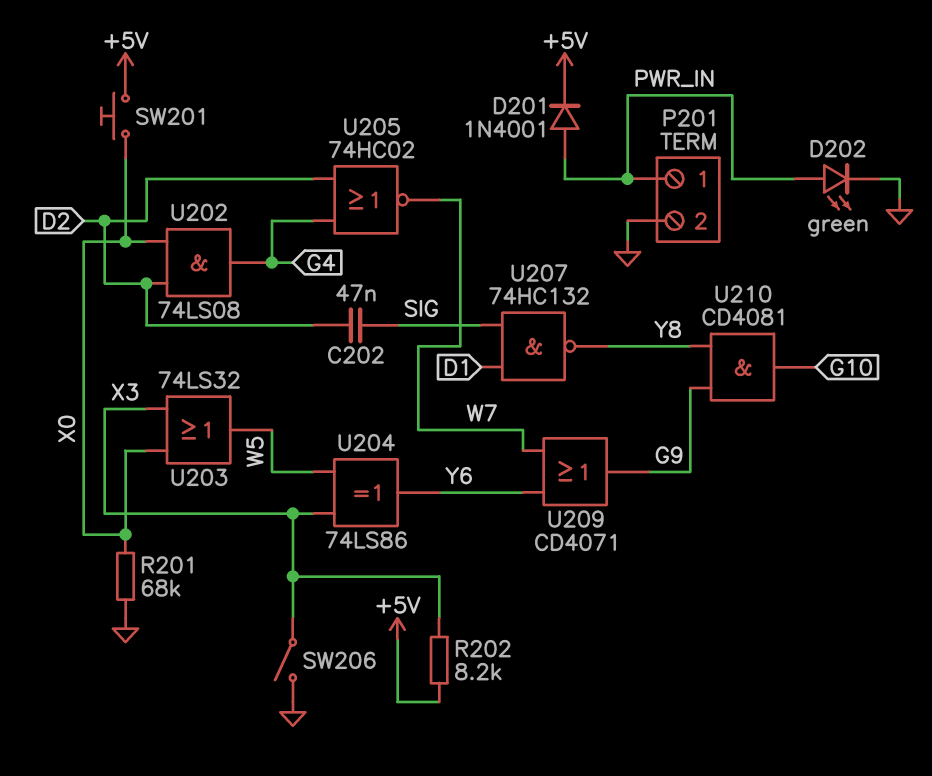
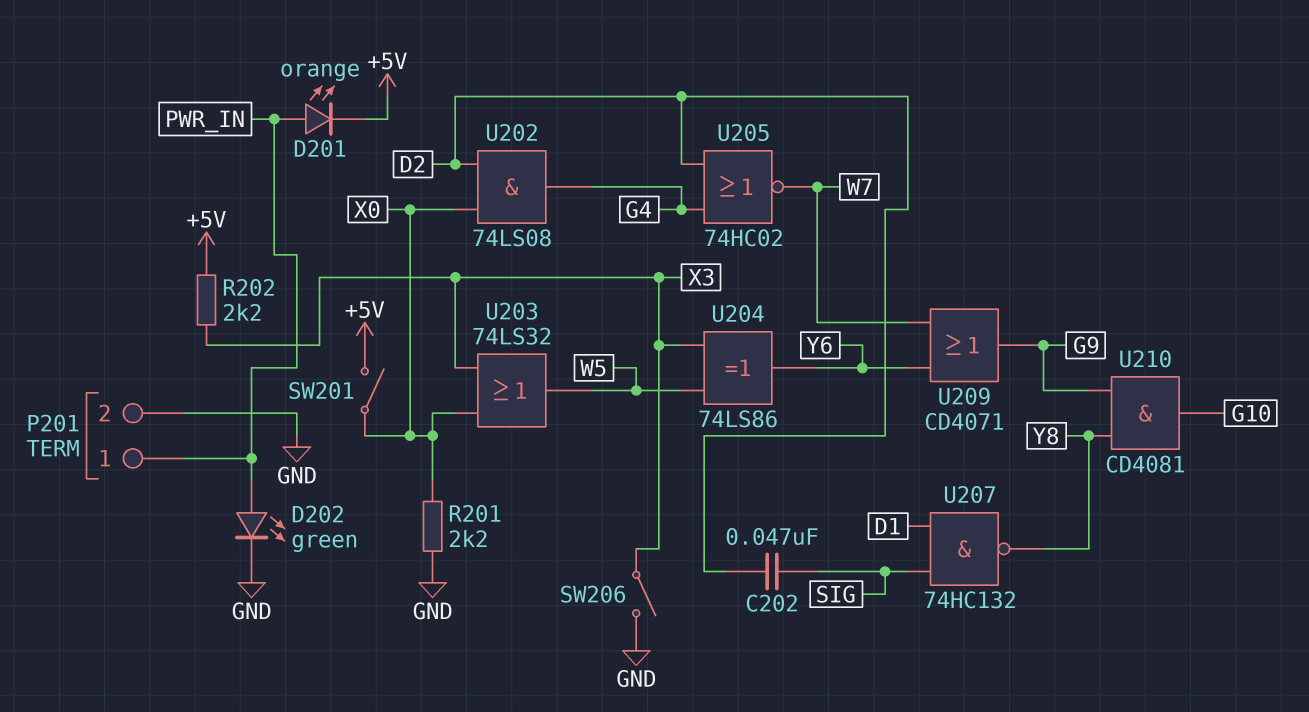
D201: diode 1N4001 (A PWR_IN, K +5V) -> LED orange (A PWR_IN, K +5V)
R201: 68k (GND, X0) -> 2.2k (GND, X0)
R202: 8.2k (+5V, X3) -> 2.2k (+5V, X3)
SW201: button (+5V, X0) -> switch (+5V, X0)

